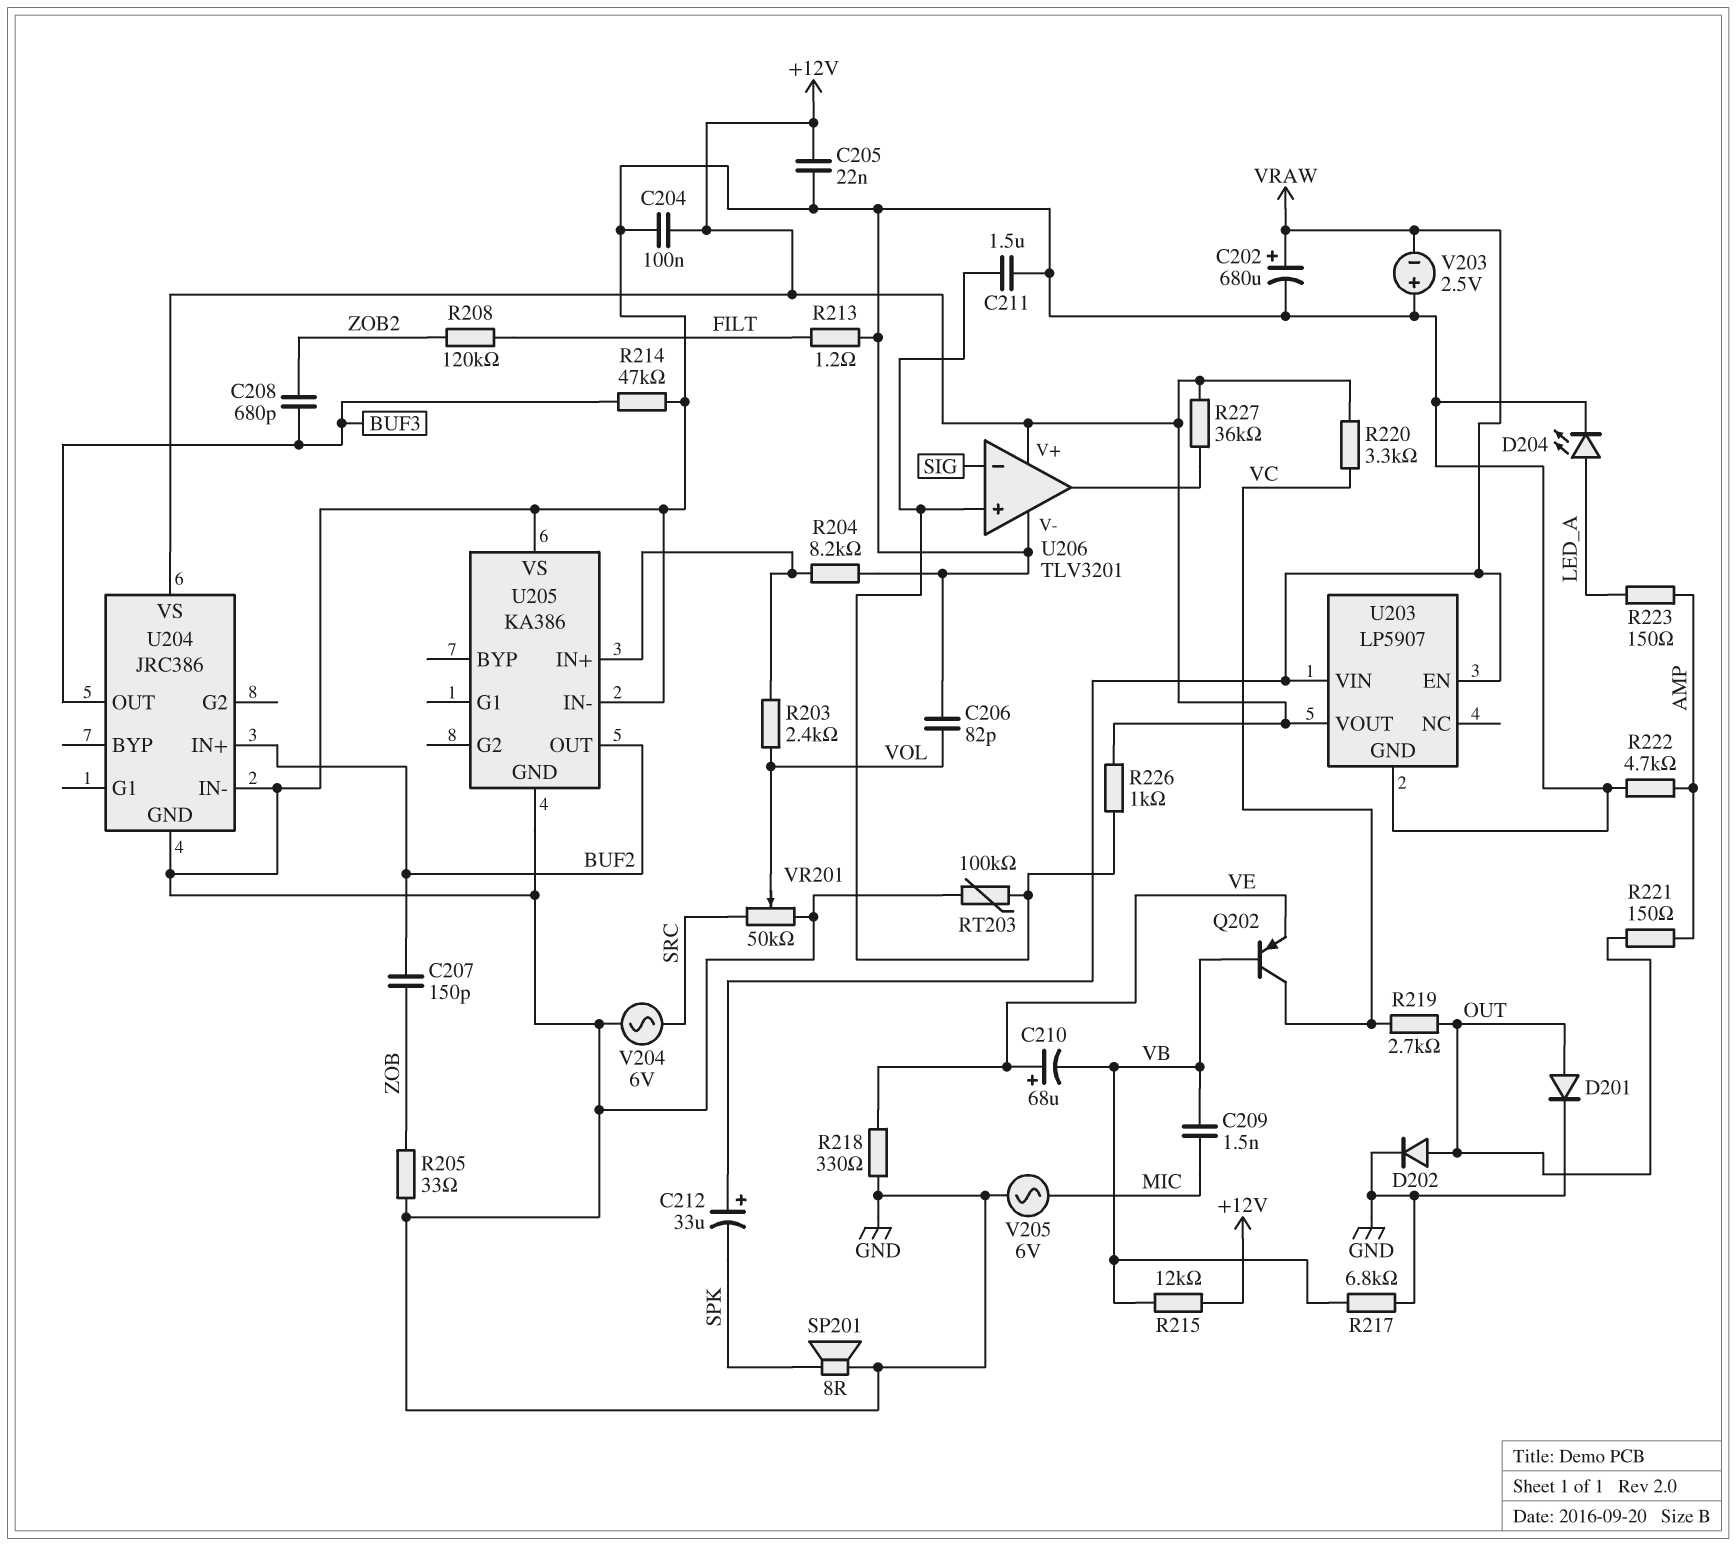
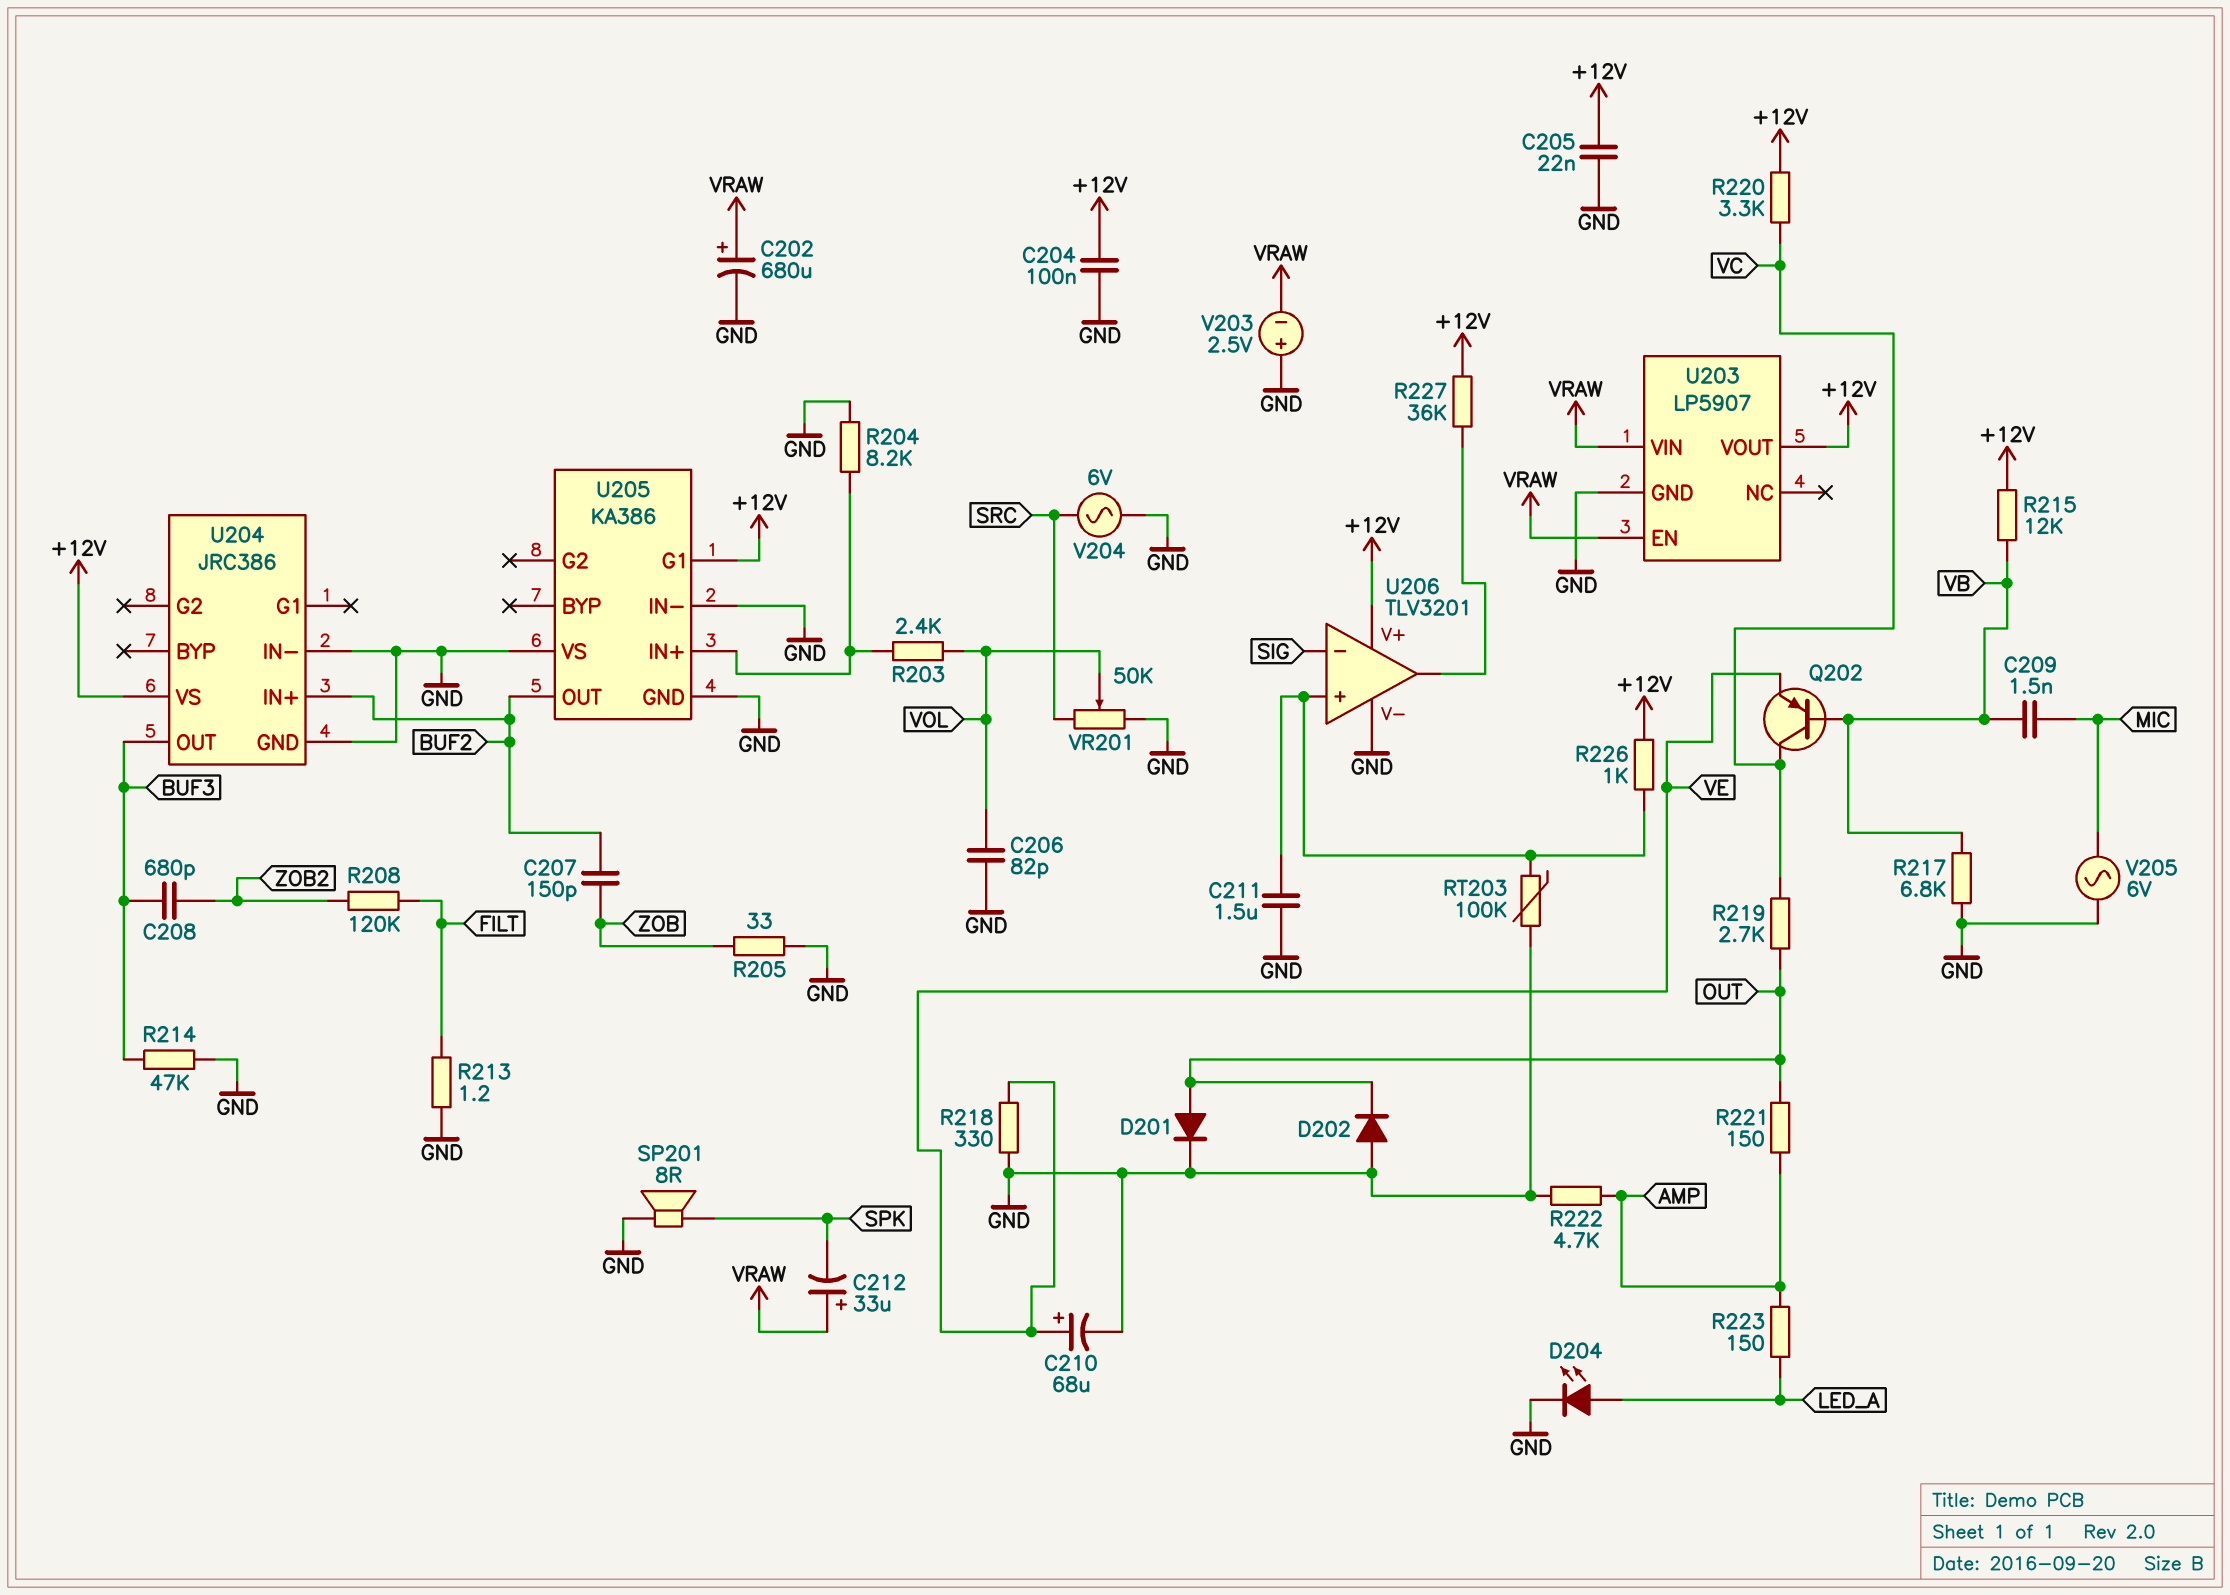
C210: 68uF (plus VE, minus VB) -> 68uF (plus VE, minus GND)
D202: diode (A OUT, K GND) -> diode (A GND, K OUT)
U205 pin G1: none -> +12V

